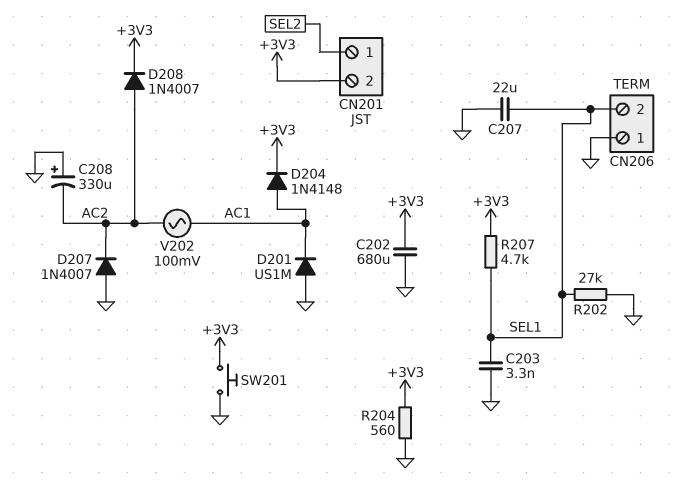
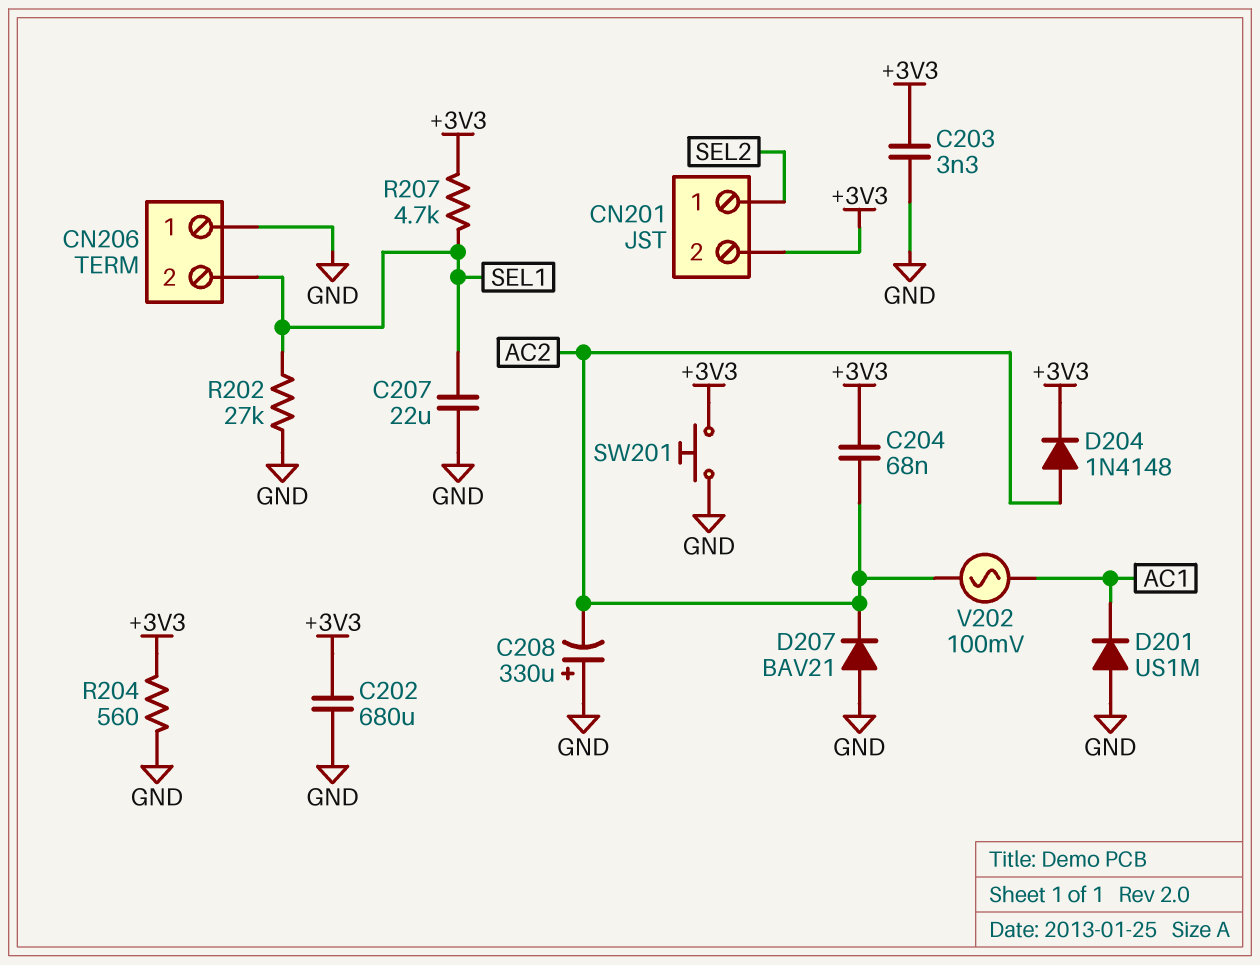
C203: 3.3nF (GND, SEL1) -> 3.3nF (+3V3, GND)
C204: none -> 68nF (+3V3, AC2)
D204: diode 1N4148 (A AC1, K +3V3) -> diode 1N4148 (A AC2, K +3V3)
D207: diode 1N4007 (A GND, K AC2) -> diode BAV21 (A GND, K AC2)
D208: diode 1N4007 (A AC2, K +3V3) -> none

